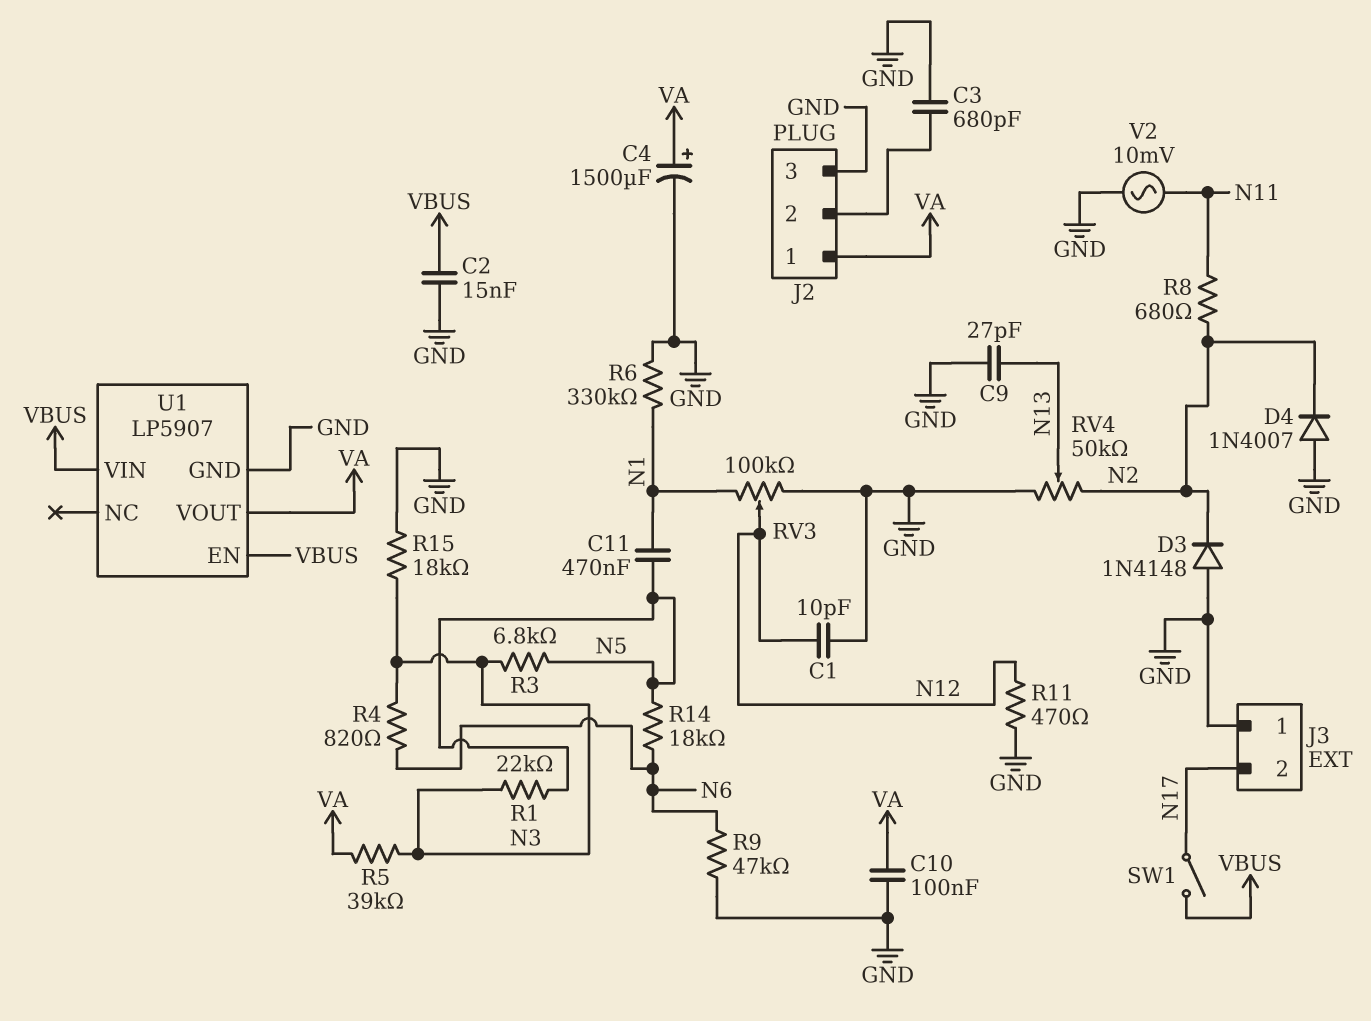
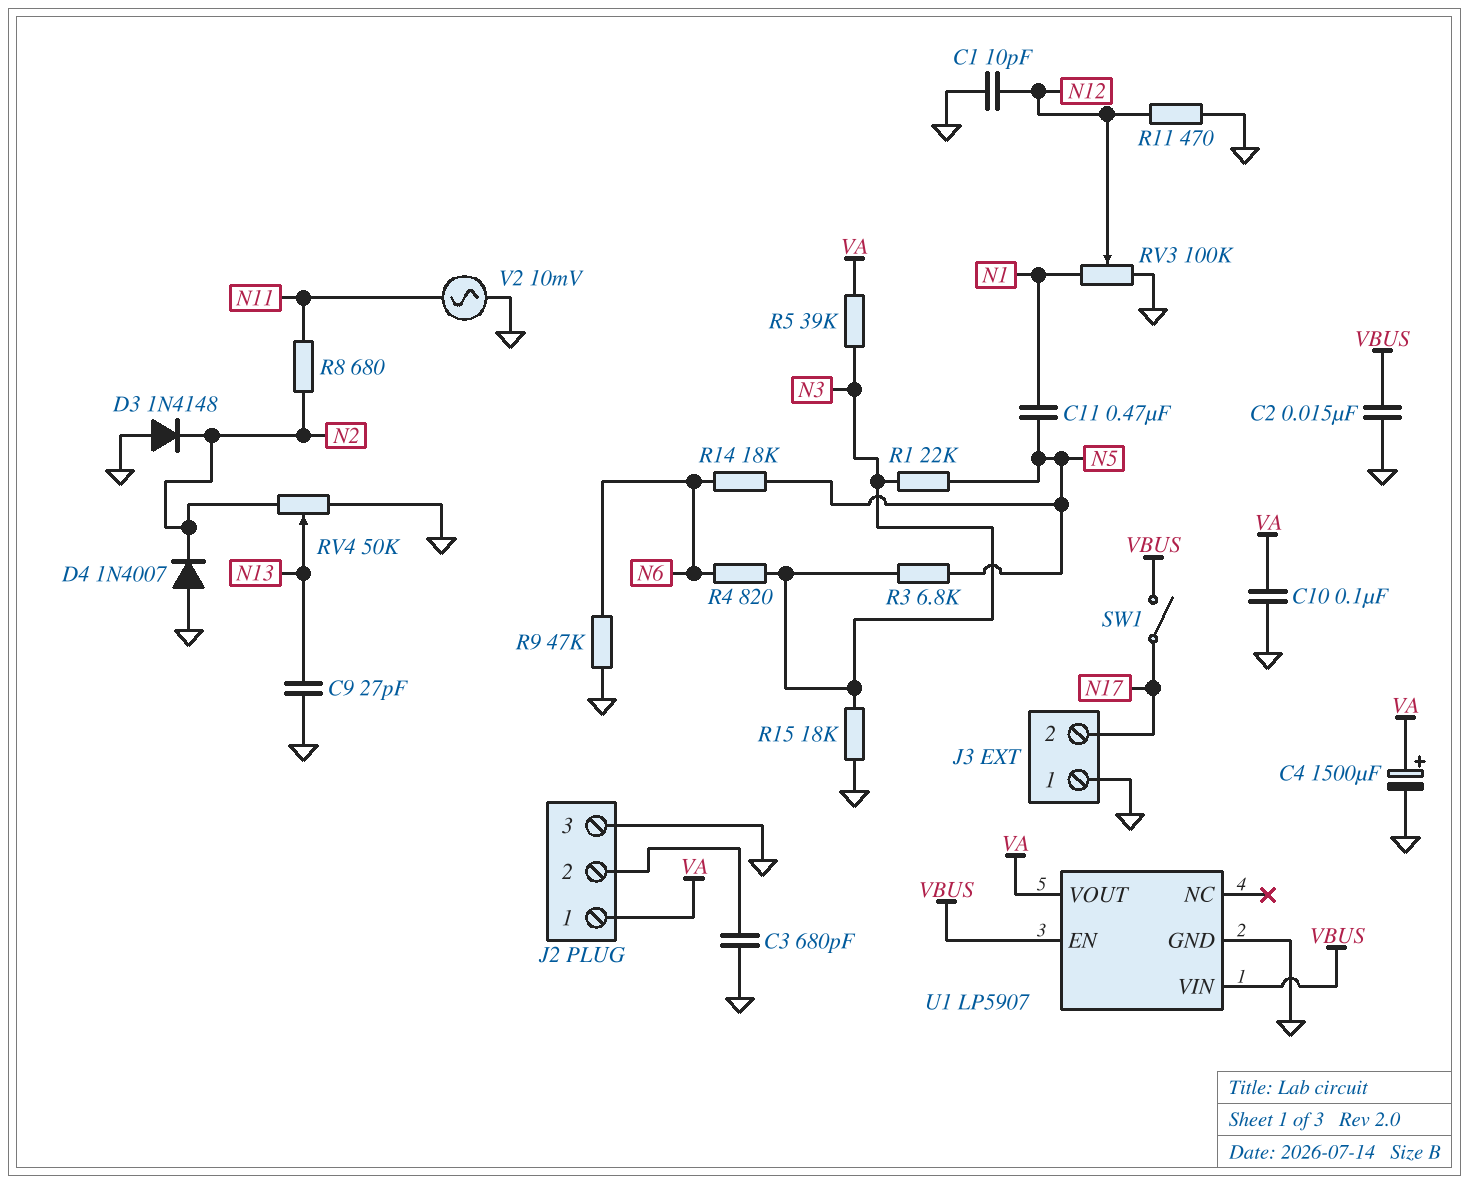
R6: 330k (GND, N1) -> none

